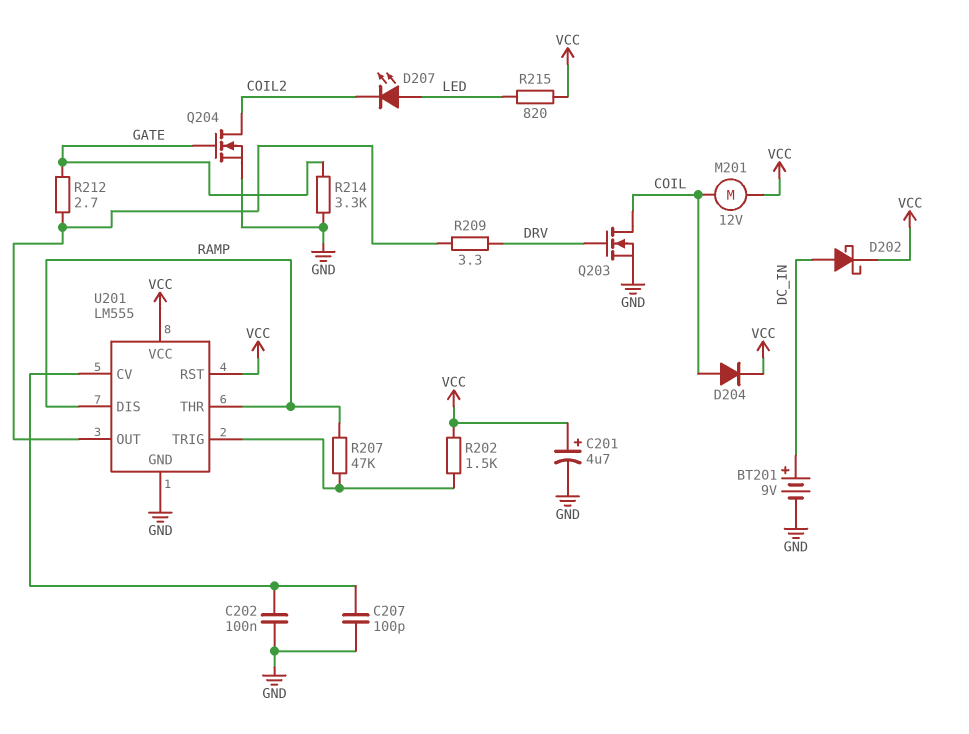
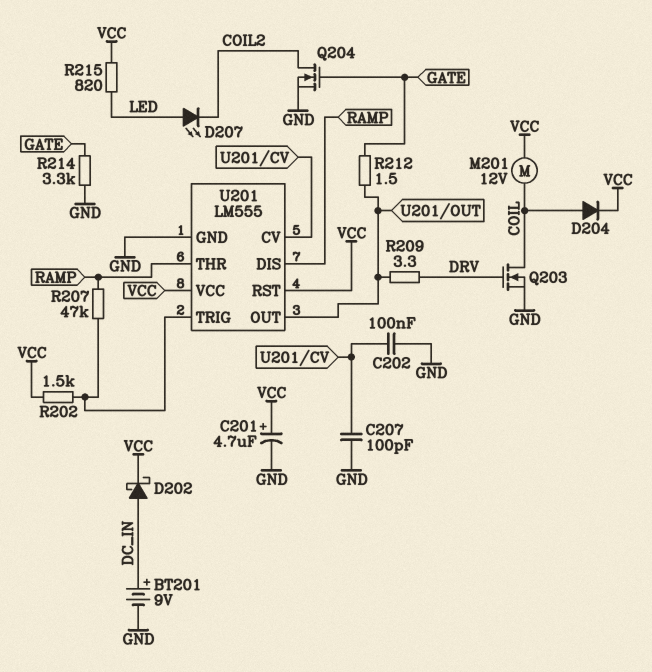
R212: 2.7 (GATE, U201/OUT) -> 1.5 (GATE, U201/OUT)

